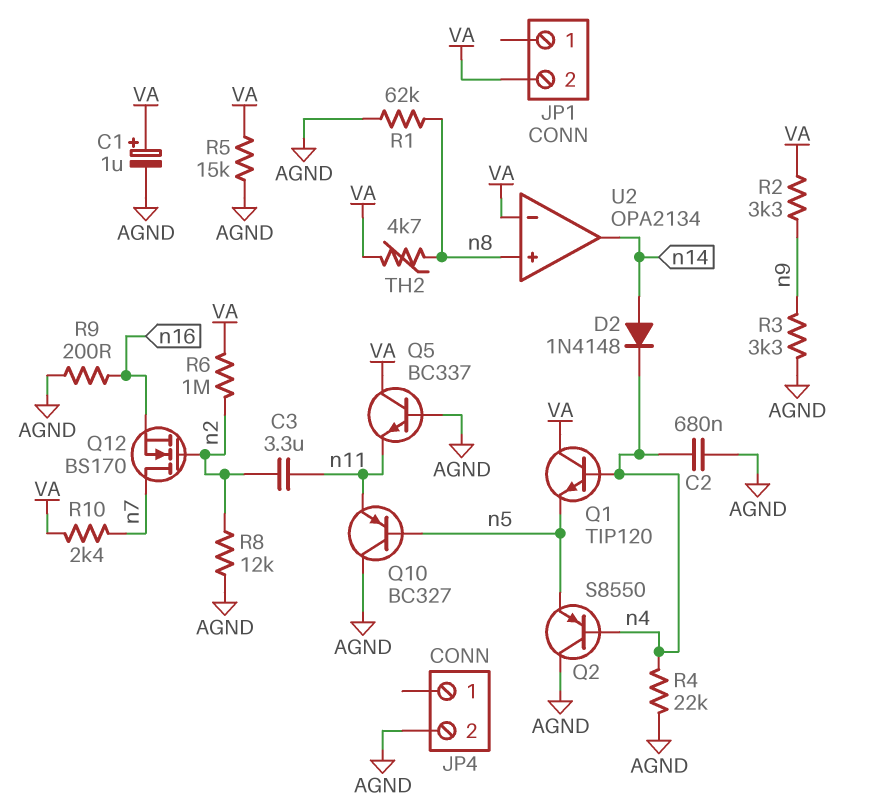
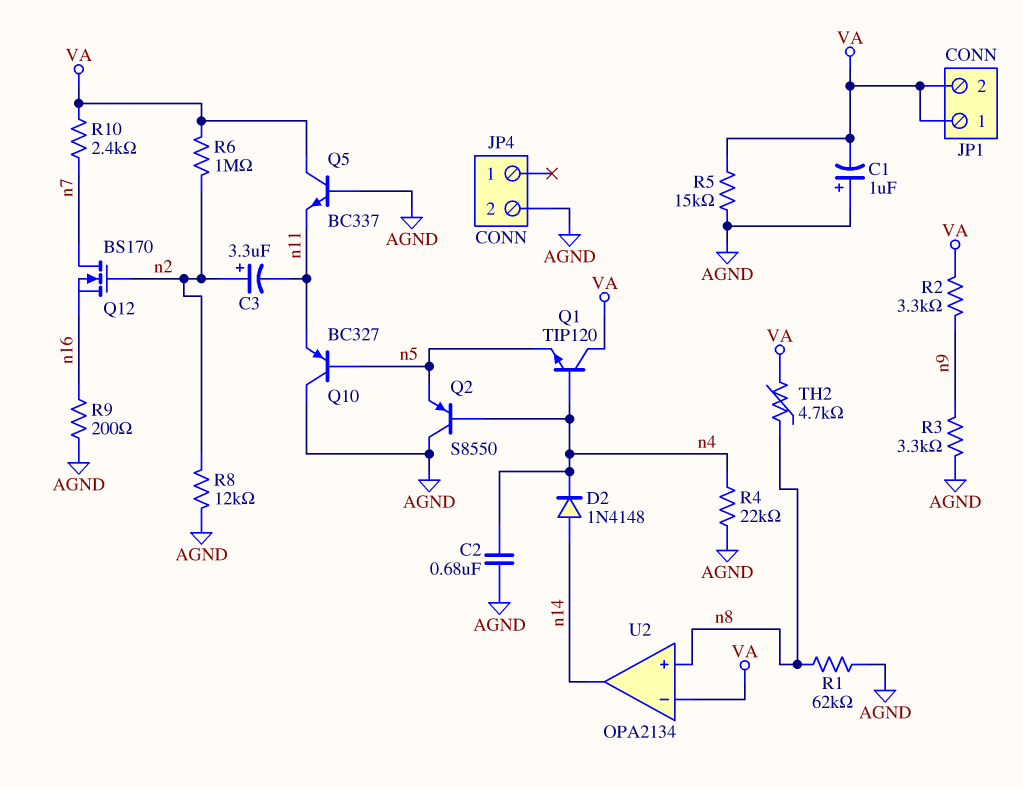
C1: 1uF (plus VA, minus AGND) -> 1uF (plus AGND, minus VA)
C3: 3.3uF (n2, n11) -> 3.3uF (plus n2, minus n11)
JP1 pin 1: none -> VA

